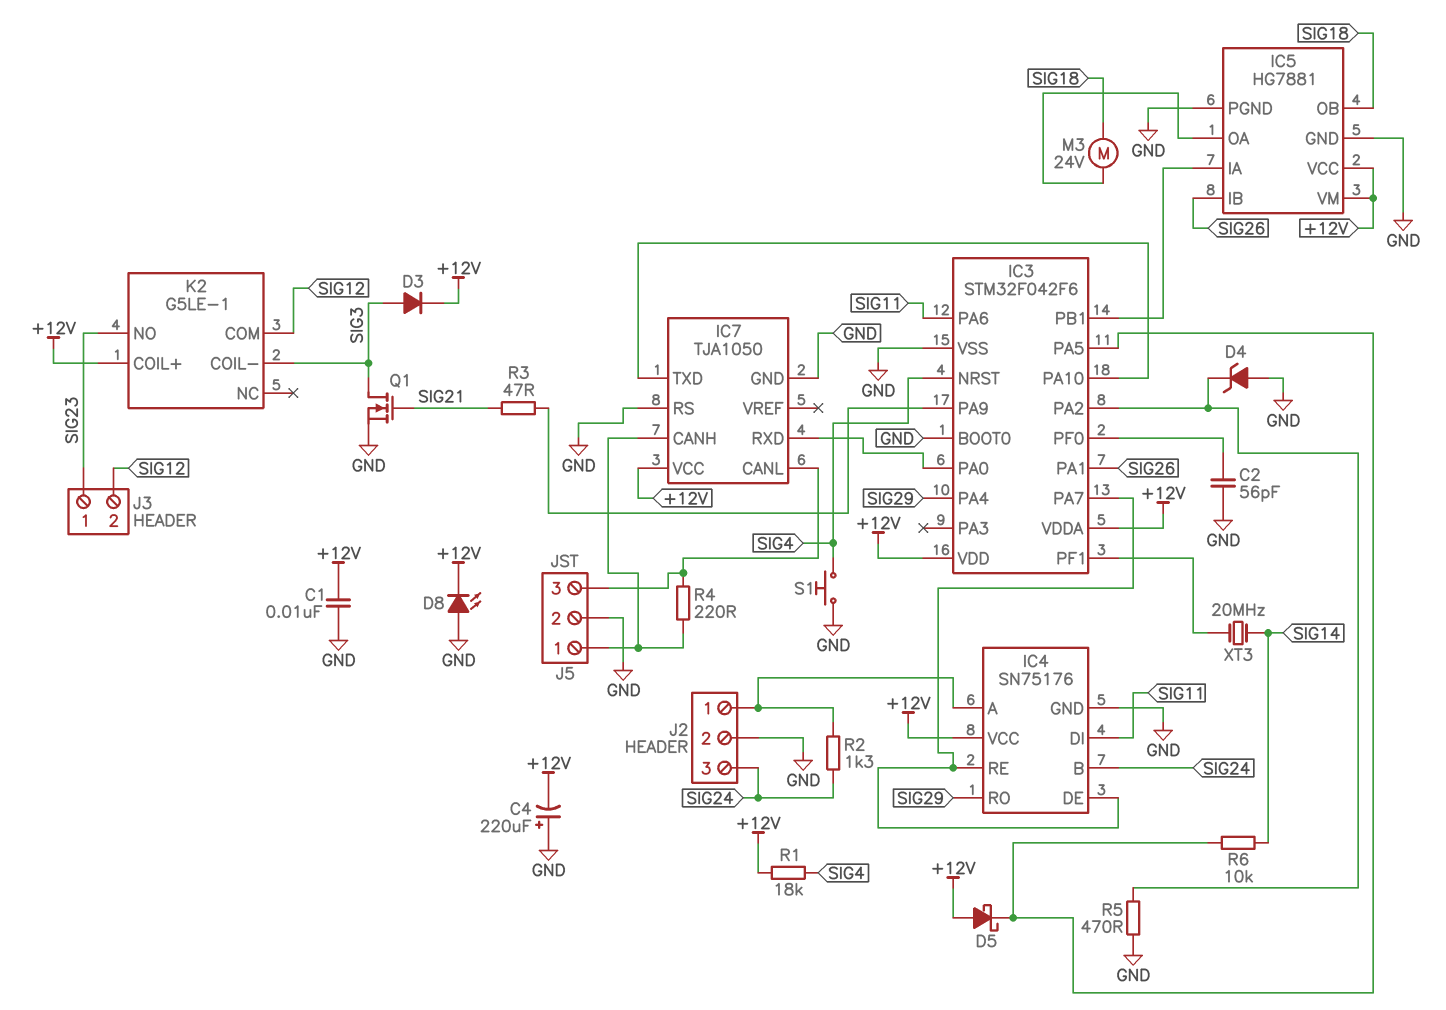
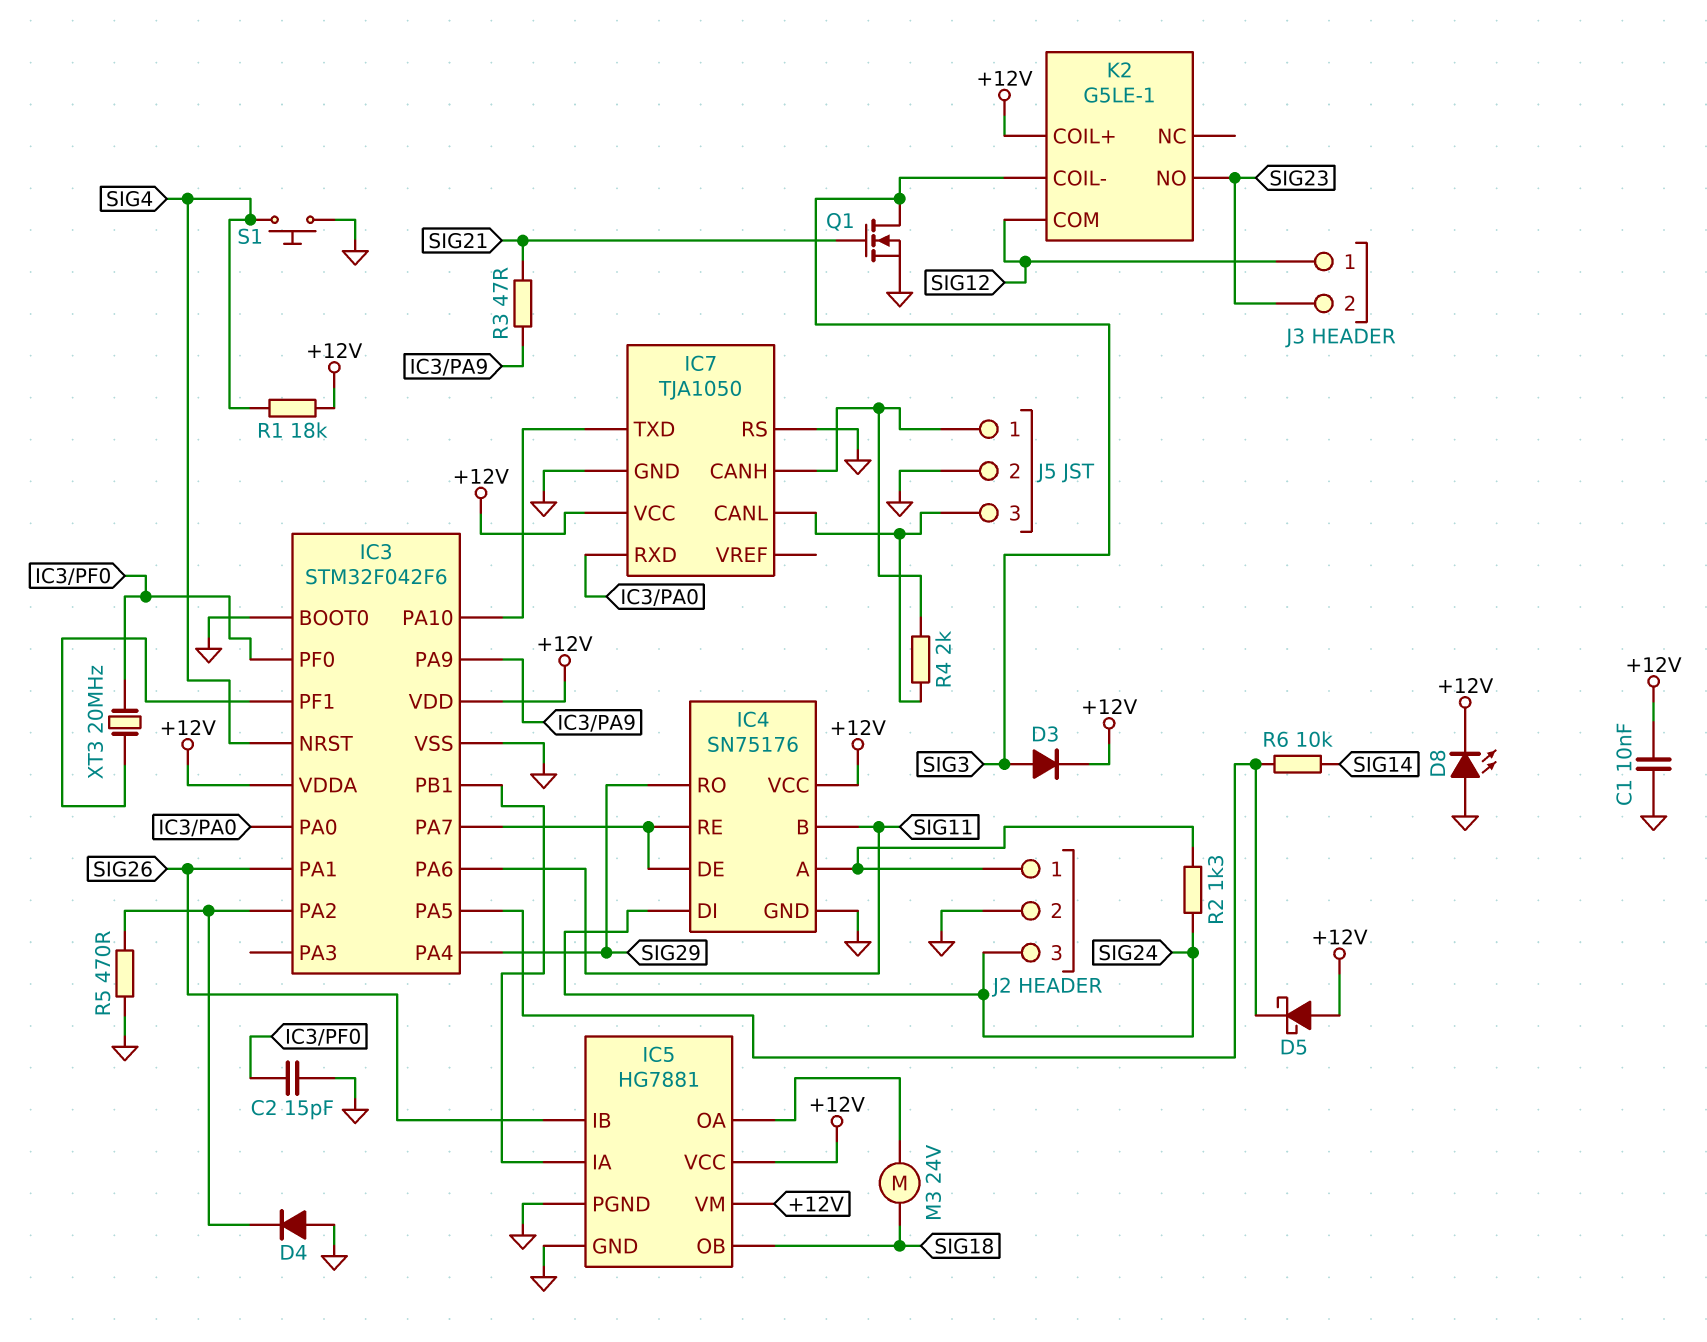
C2: 56pF (GND, IC3/PF0) -> 15pF (GND, IC3/PF0)
C4: 220uF (plus GND, minus +12V) -> none
D4: zener (A GND, K IC3/PA2) -> diode (A GND, K IC3/PA2)
IC4 pin B: SIG24 -> SIG11
IC4 pin DI: SIG11 -> SIG24
J3 pin 1: SIG23 -> SIG12
J3 pin 2: SIG12 -> SIG23
R4: 220 (IC7/CANH, IC7/CANL) -> 2k (IC7/CANH, IC7/CANL)
XT3: 20MHz (IC3/PF1, SIG14) -> 20MHz (IC3/PF0, IC3/PF1)

